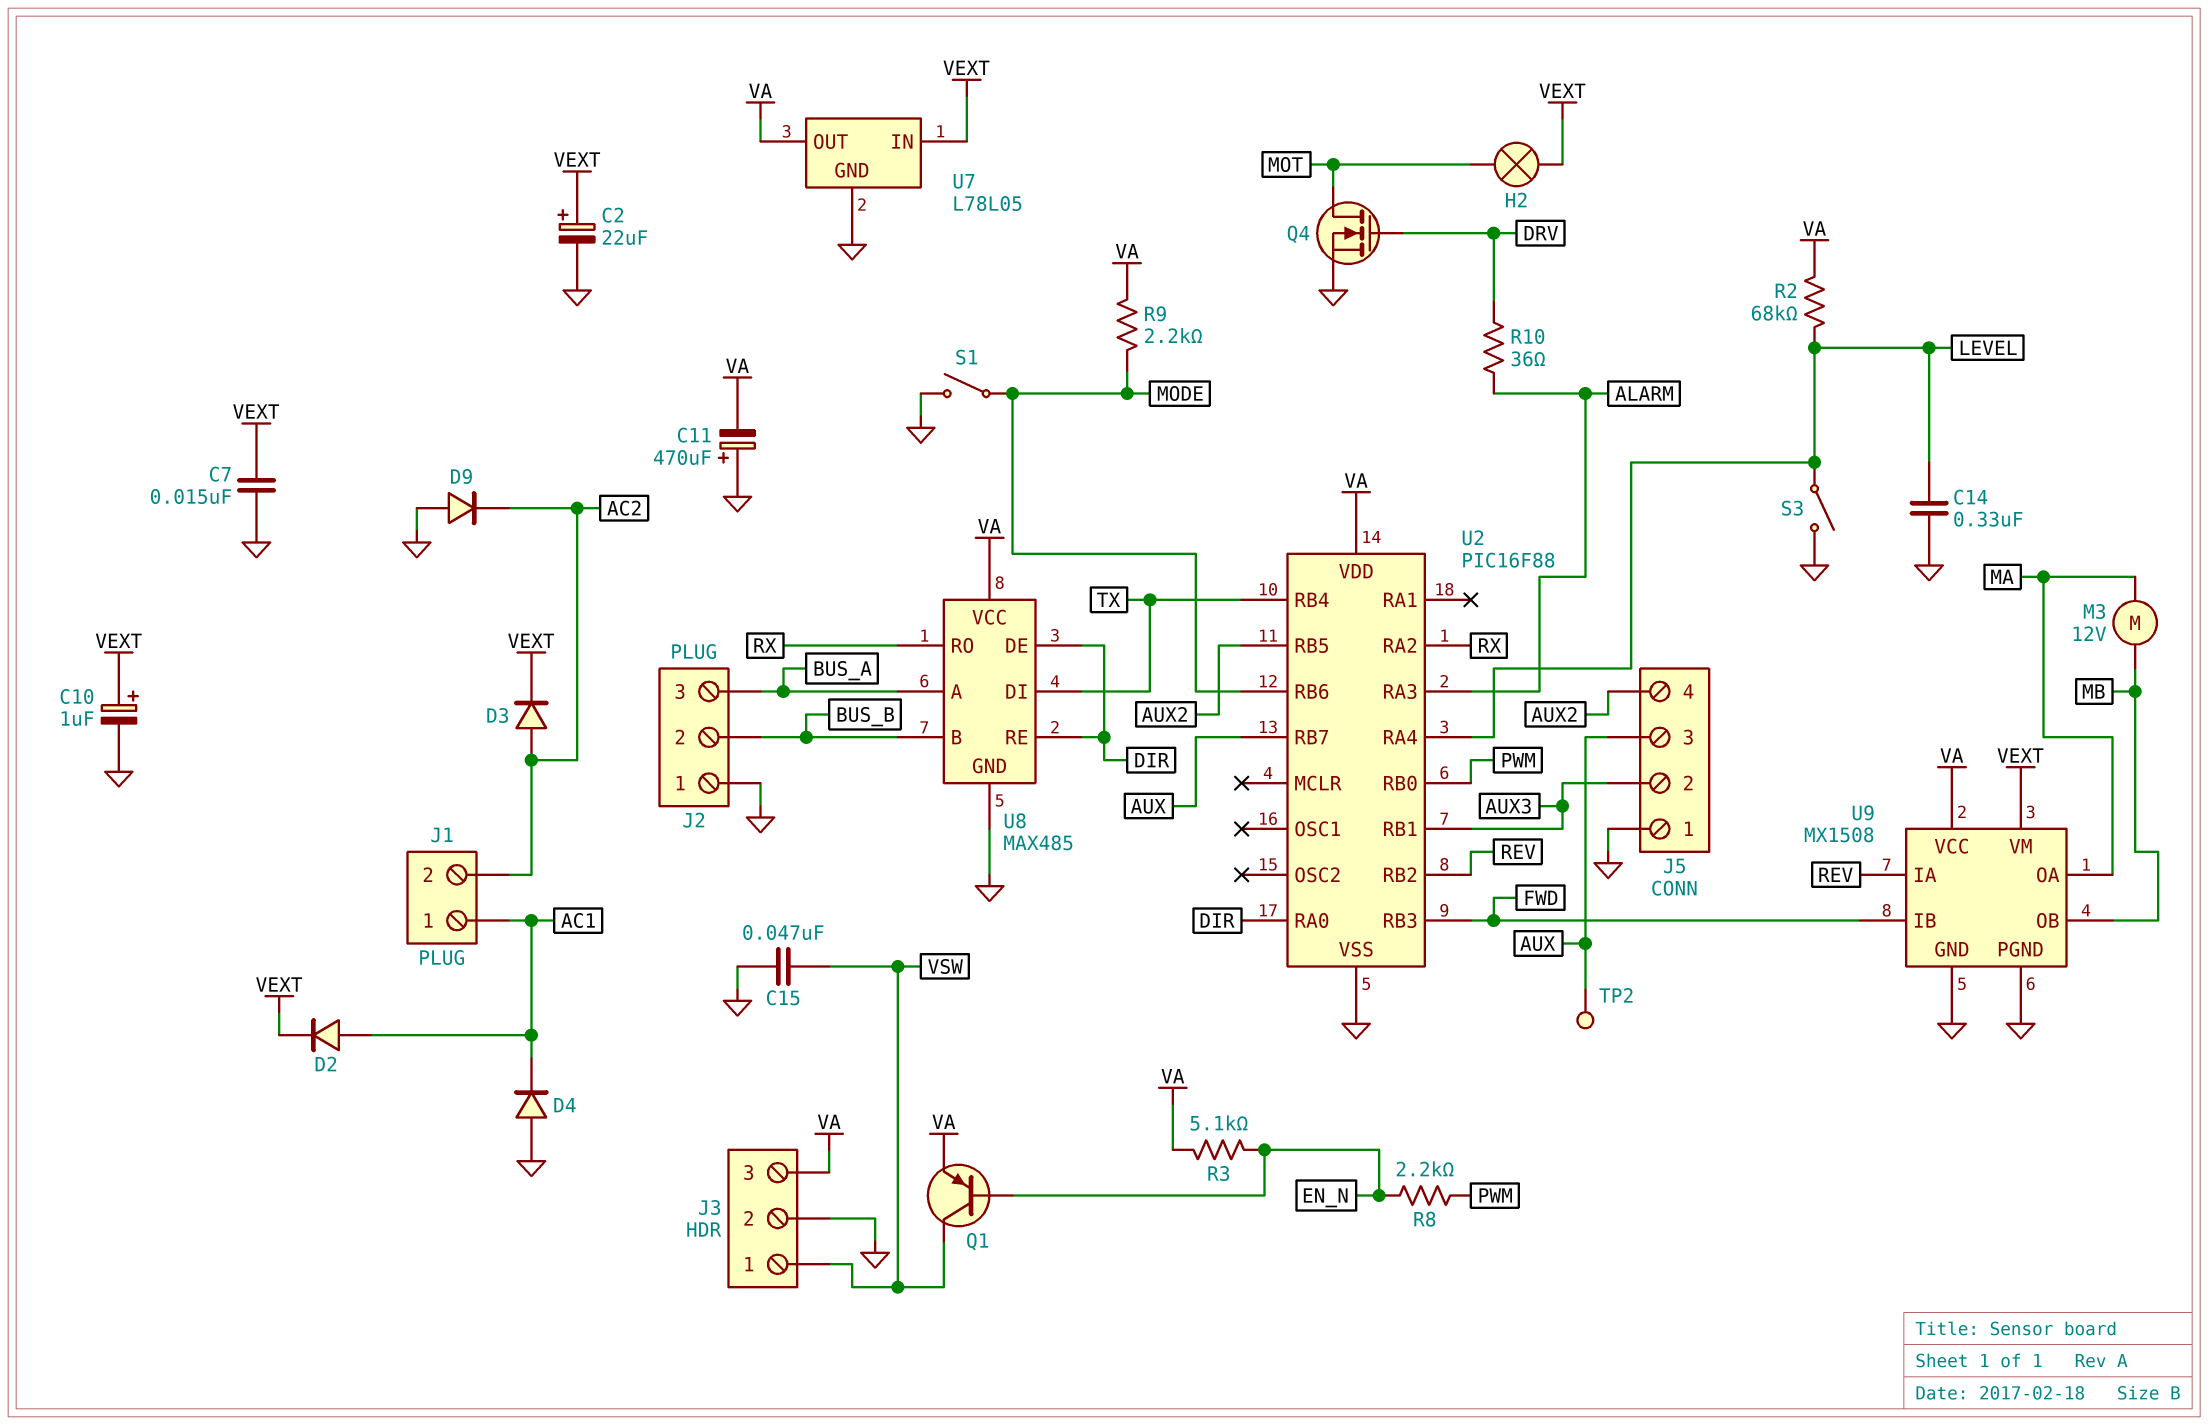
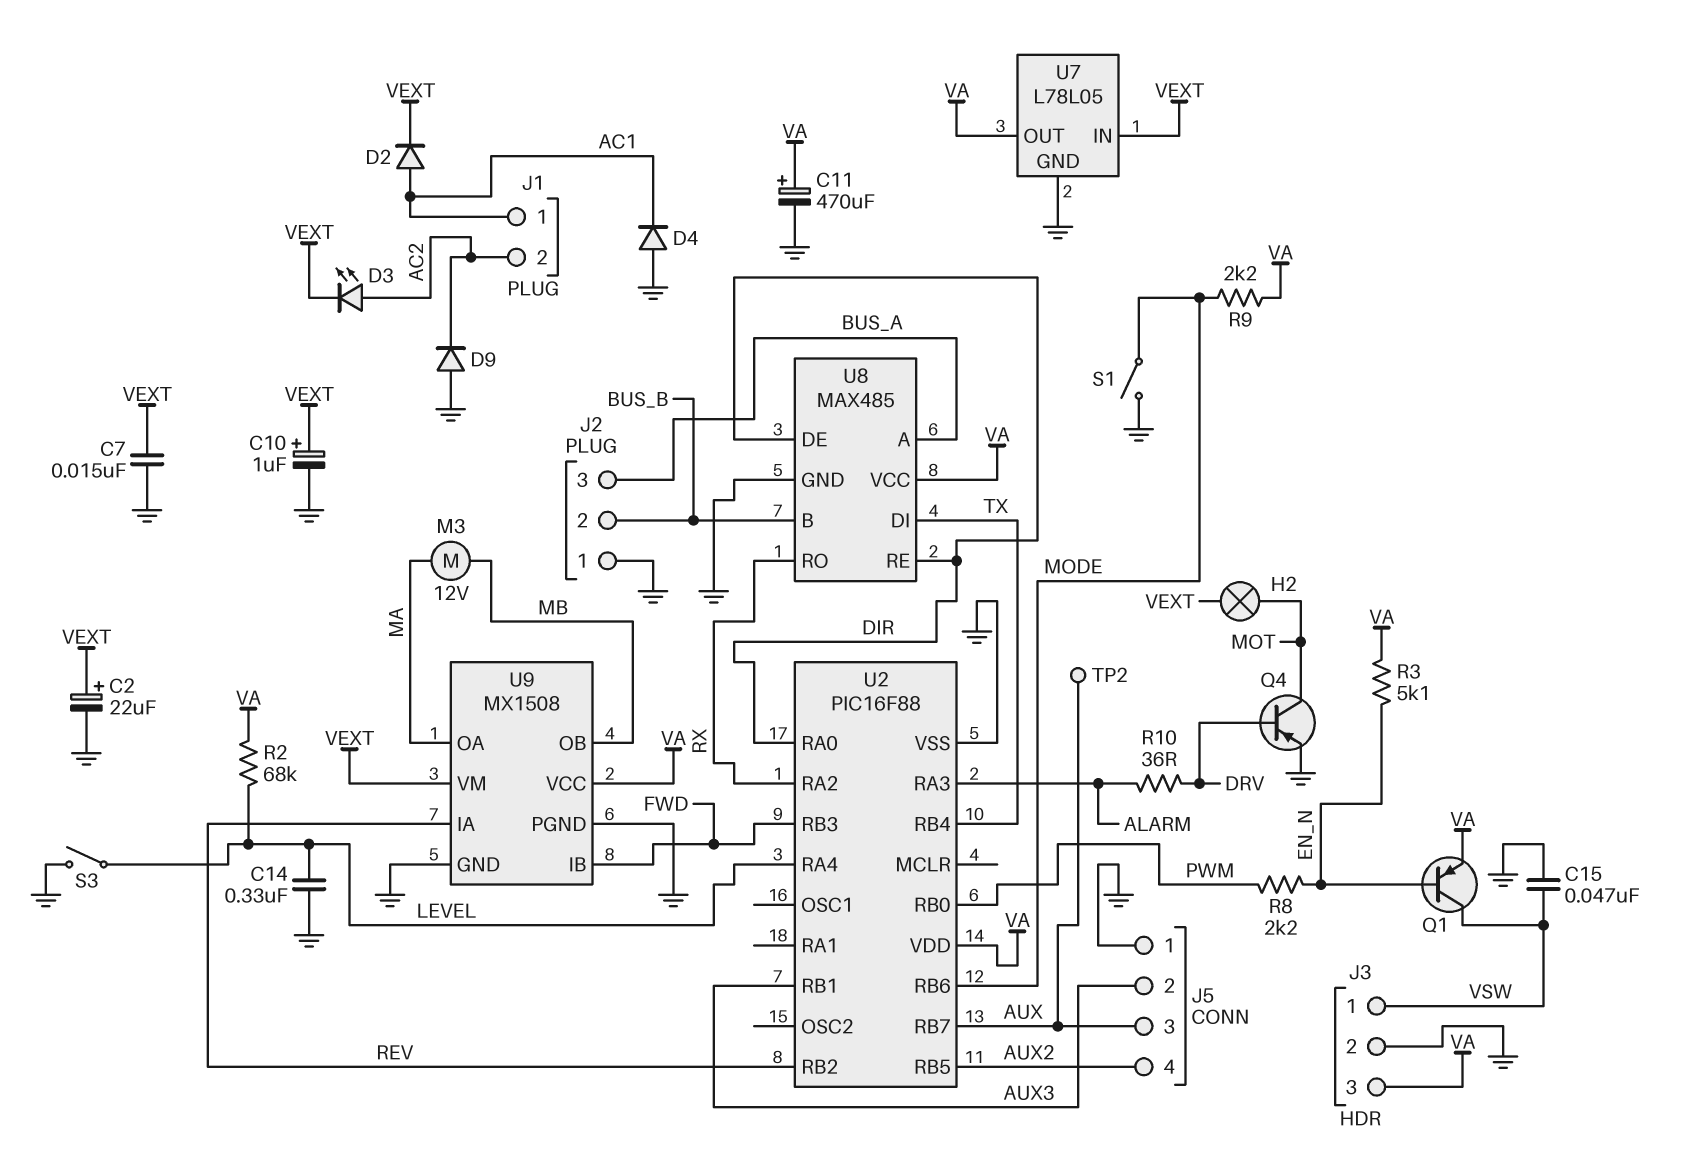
C11: 470uF (plus GND, minus VA) -> 470uF (plus VA, minus GND)
D3: diode (A AC2, K VEXT) -> LED (A AC2, K VEXT)
Q4: NMOS (G DRV, D MOT, S GND) -> PNP (B DRV, C MOT, E GND)

